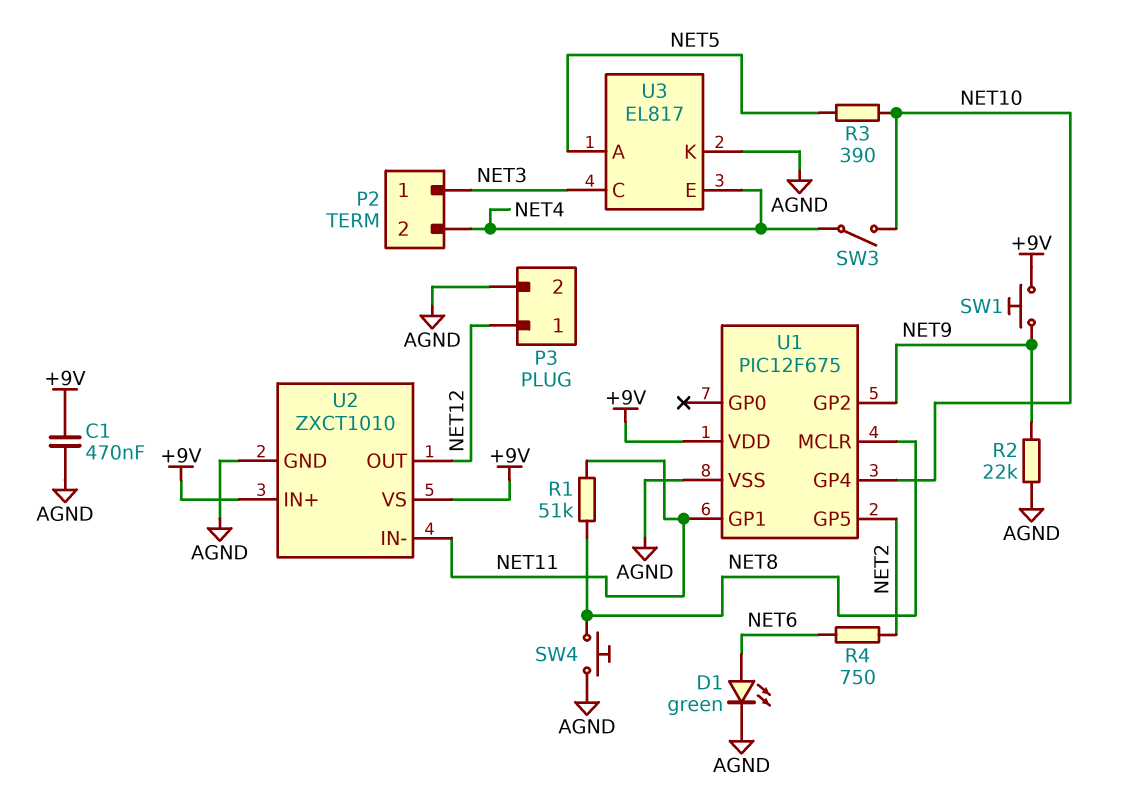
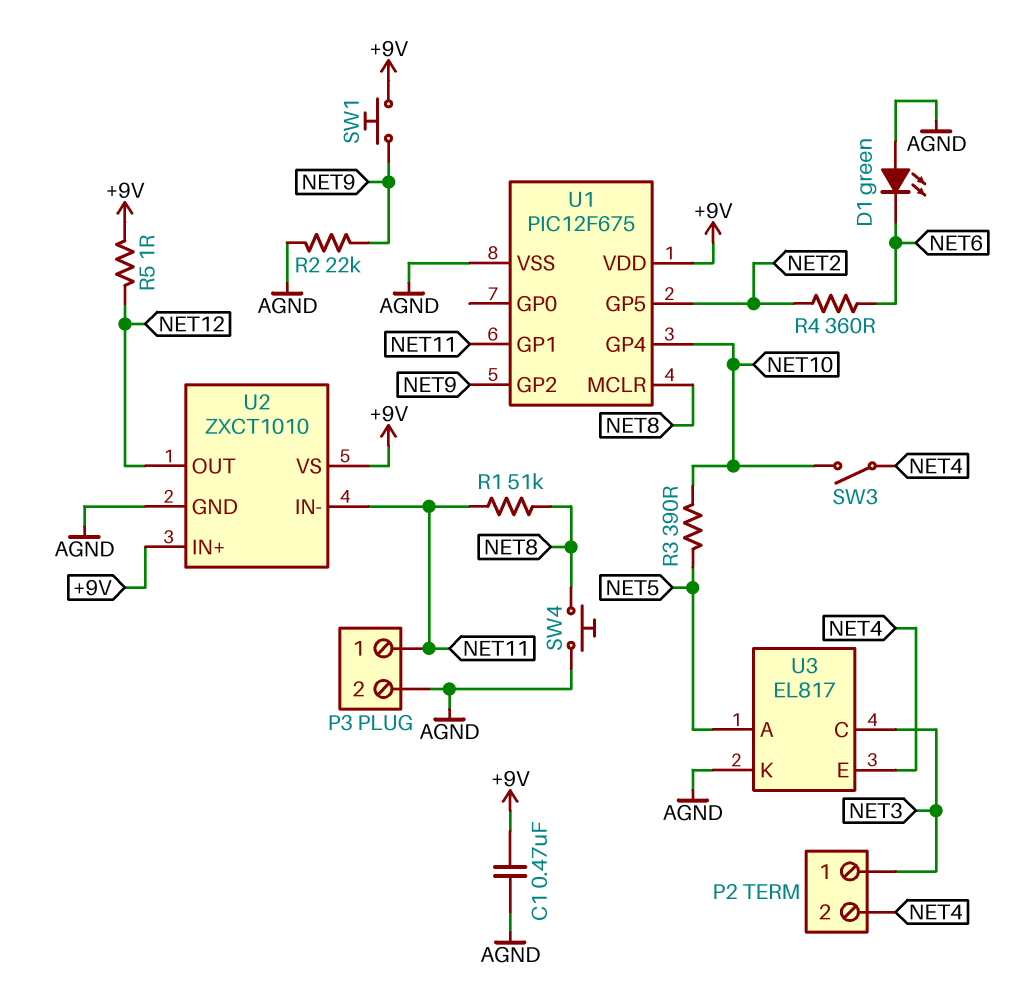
D1: LED green (A NET6, K AGND) -> LED green (A AGND, K NET6)
P3 pin 1: NET12 -> NET11
R4: 750 (NET2, NET6) -> 360 (NET2, NET6)
R5: none -> 1 (+9V, NET12)

